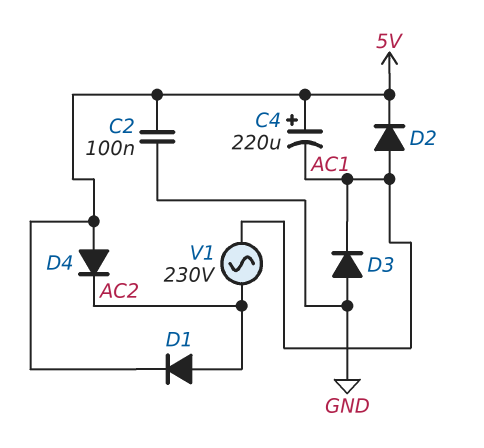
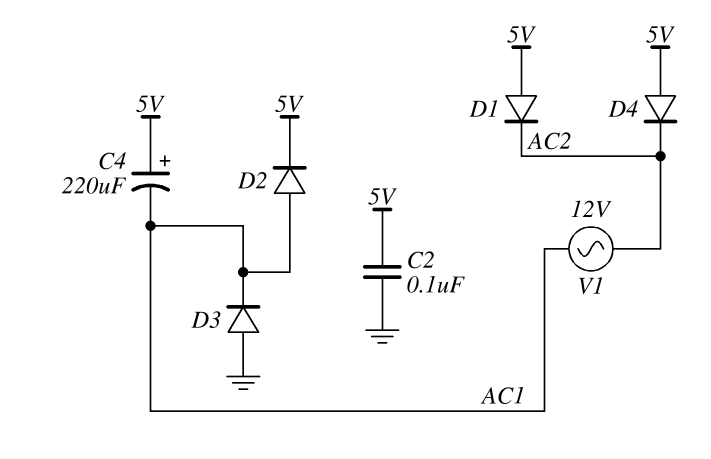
D1: diode (A AC2, K 5V) -> diode (A 5V, K AC2)
V1: AC 230V (AC1, AC2) -> AC 12V (AC1, AC2)

